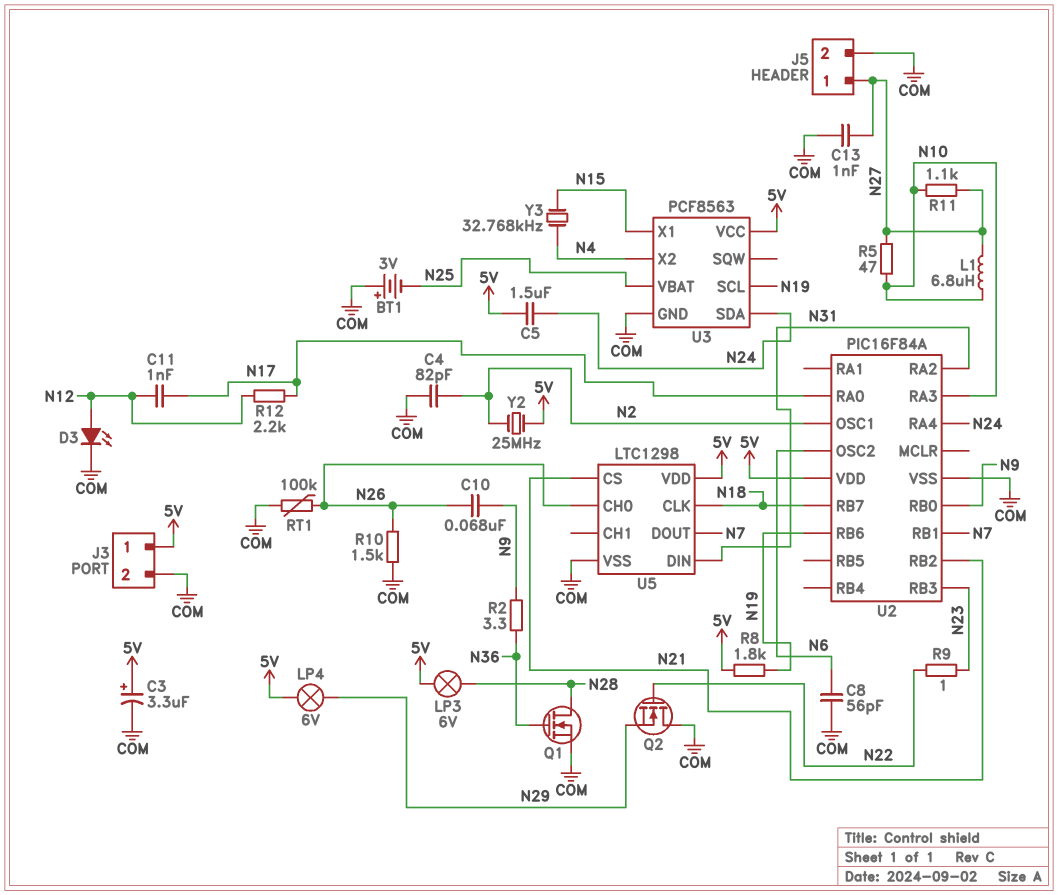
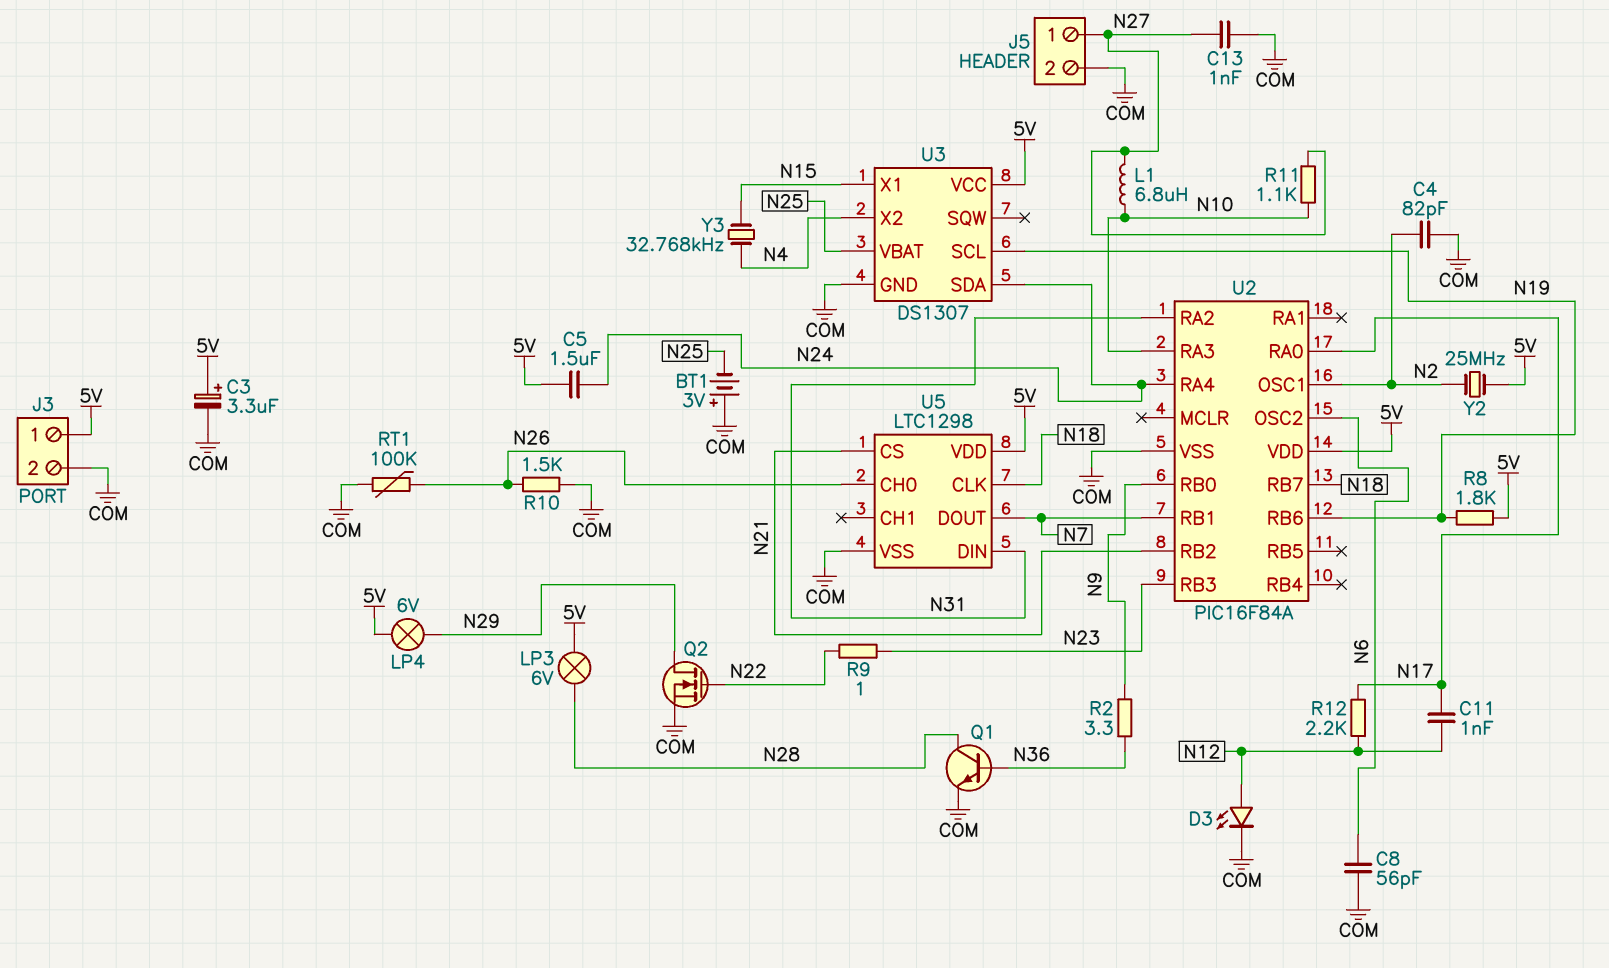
C10: 68nF (N9, N26) -> none
Q1: NMOS (G N36, D N28, S COM) -> NPN (B N36, C N28, E COM)
Q2: NMOS (G N22, D COM, S N29) -> NMOS (G N22, D N29, S COM)
R5: 47 (N10, N27) -> none
U3: PCF8563 -> DS1307

